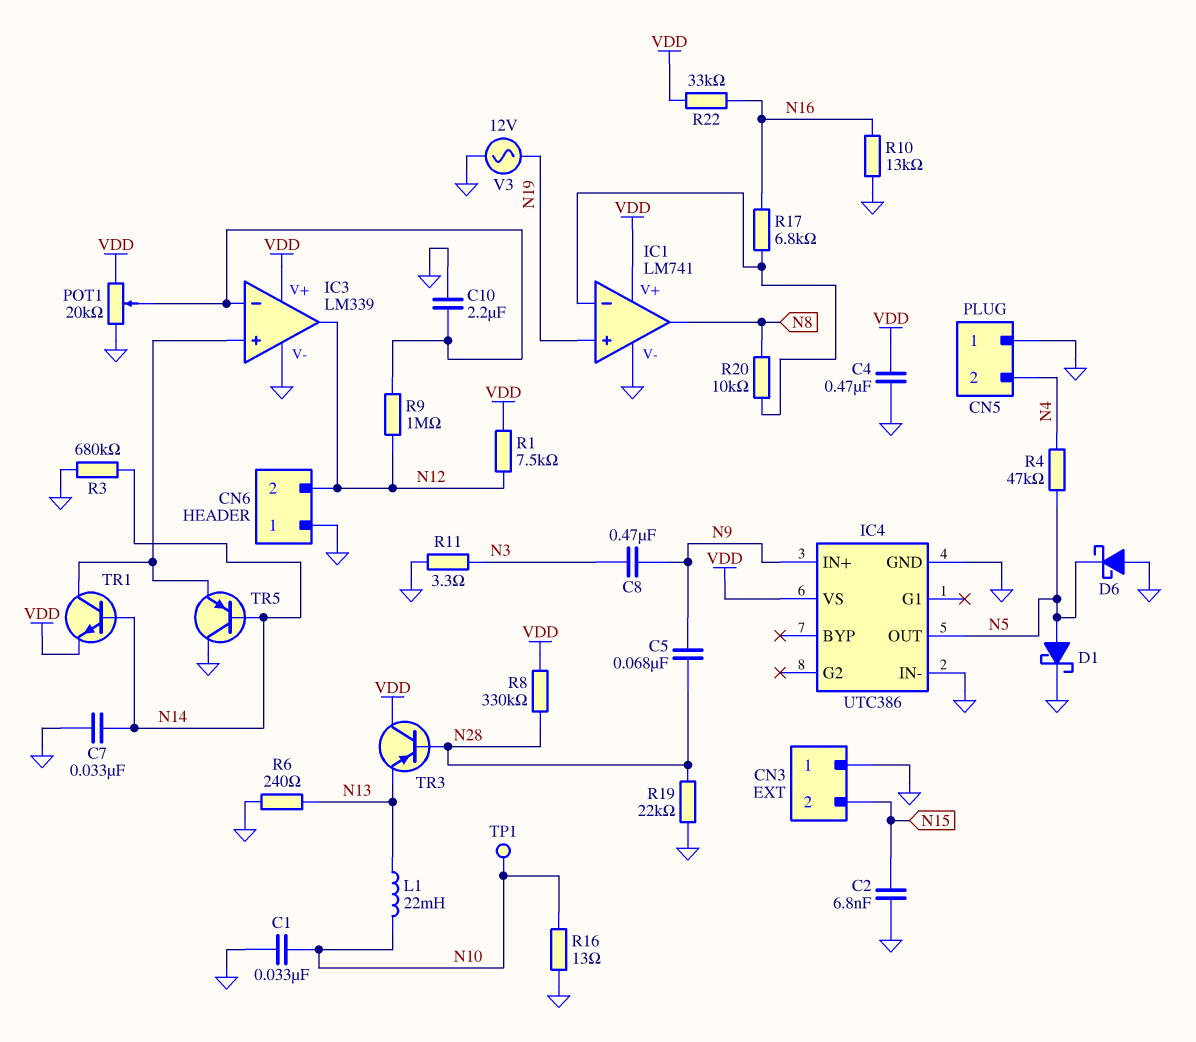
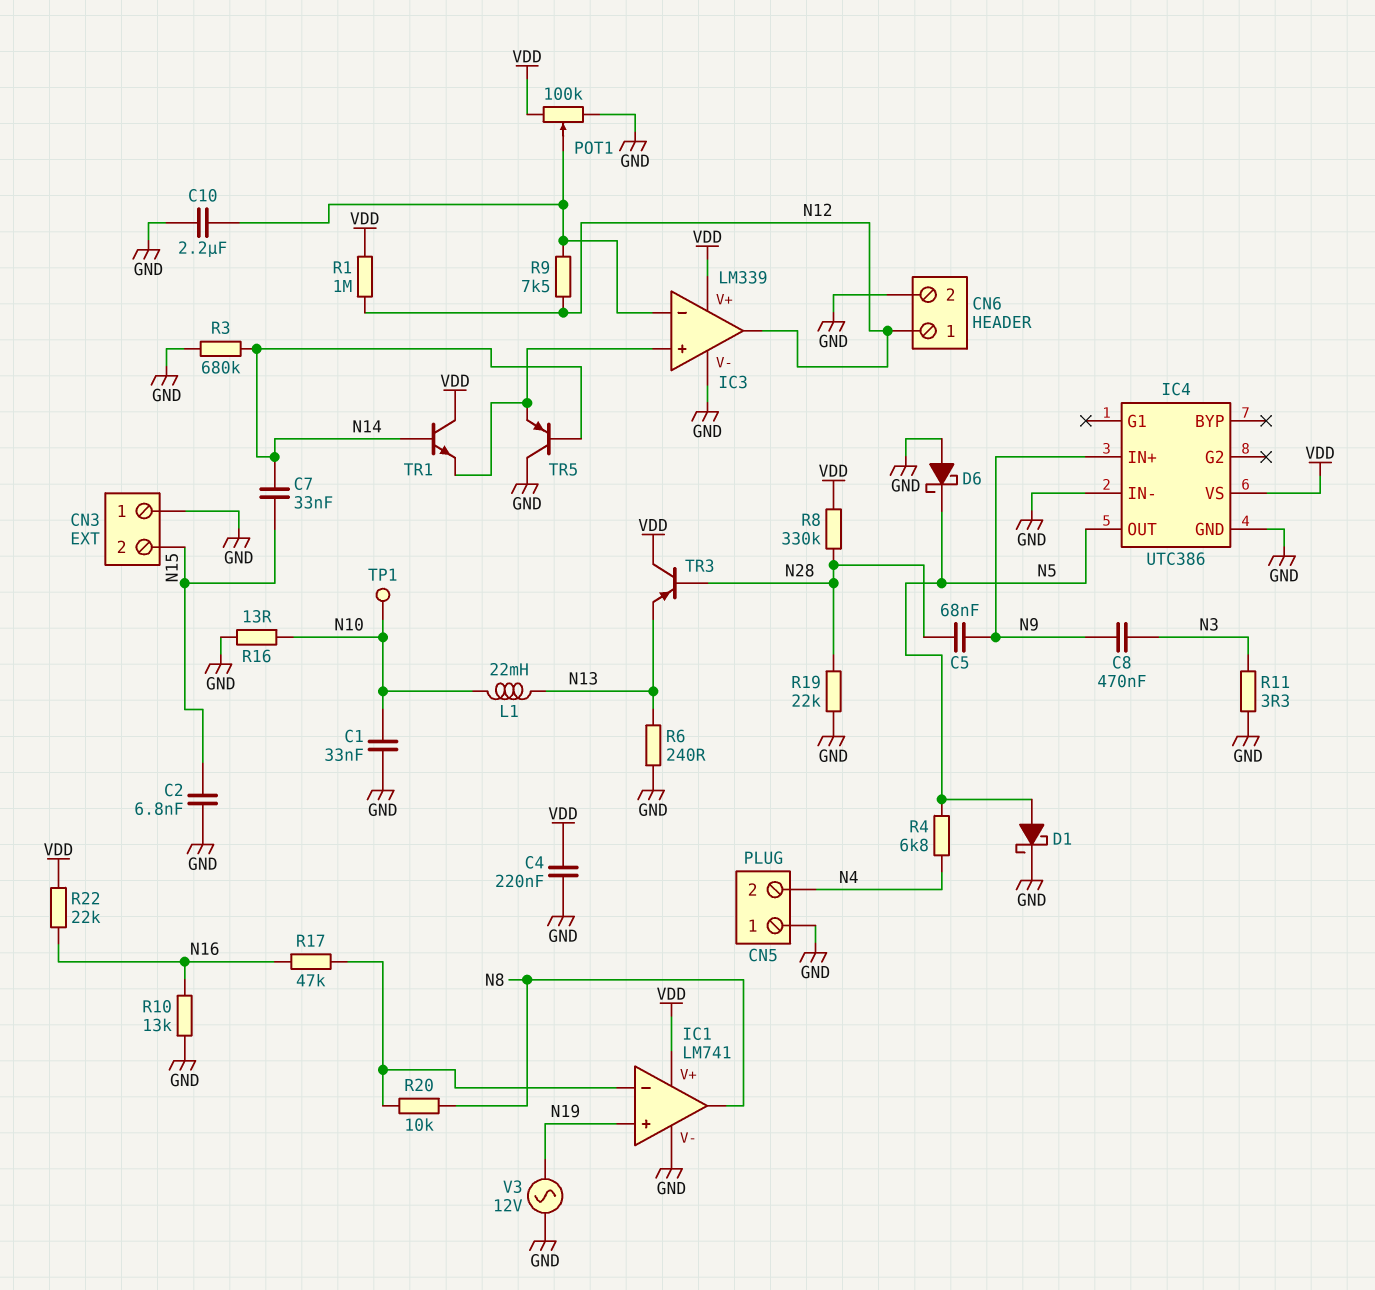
C4: 470nF (GND, VDD) -> 220nF (GND, VDD)
C7: 33nF (GND, N14) -> 33nF (N14, N15)
CN6 pin 1: GND -> N12
CN6 pin 2: N12 -> GND
POT1: 20k (GND, VDD, wiper IC3/in-) -> 100k (GND, VDD, wiper IC3/in-)
R1: 7.5k (N12, VDD) -> 1M (N12, VDD)
R4: 47k (N4, N5) -> 6.8k (N4, N5)
R9: 1M (IC3/in-, N12) -> 7.5k (IC3/in-, N12)
R17: 6.8k (IC1/in-, N16) -> 47k (IC1/in-, N16)
R22: 33k (N16, VDD) -> 22k (N16, VDD)
TR1: NPN (B N14, C IC3/in+, E VDD) -> NPN (B N14, C VDD, E IC3/in+)

